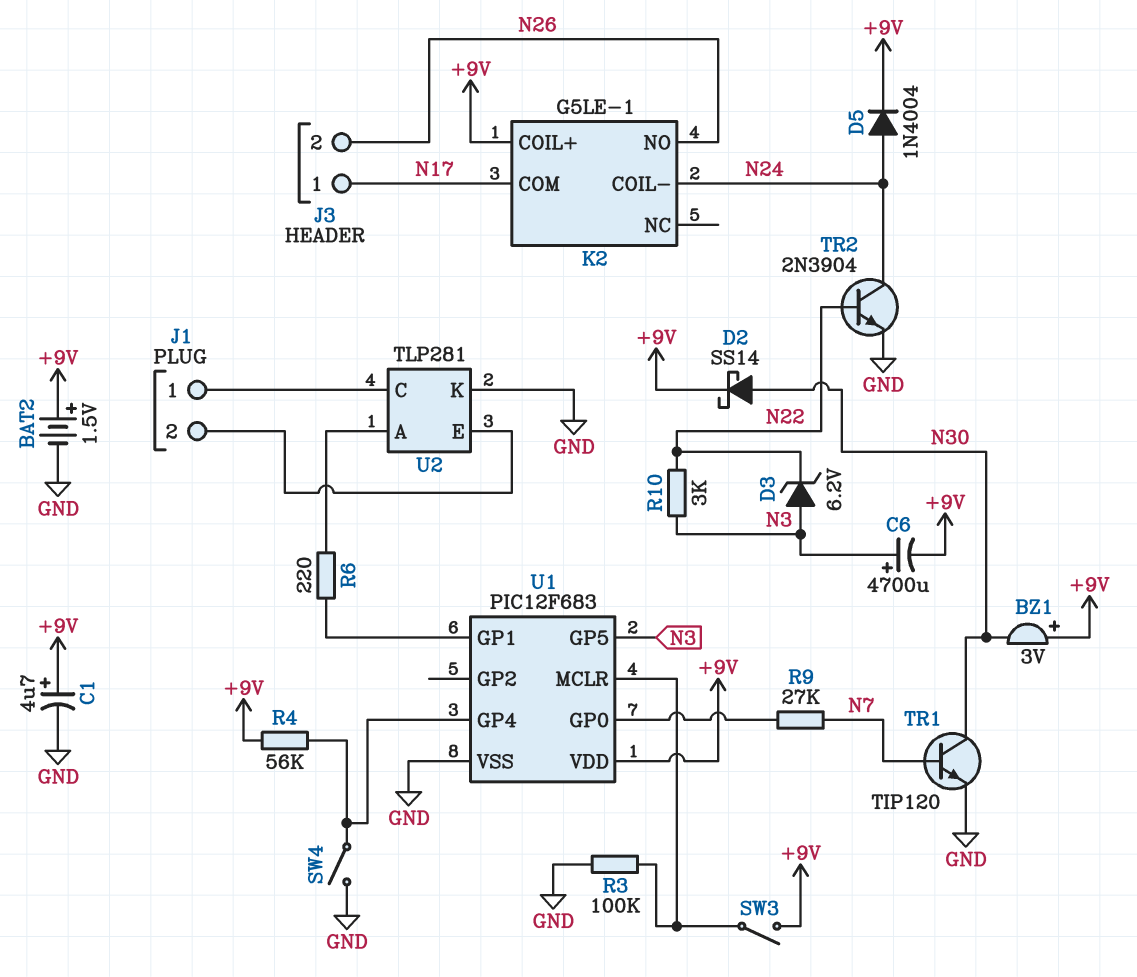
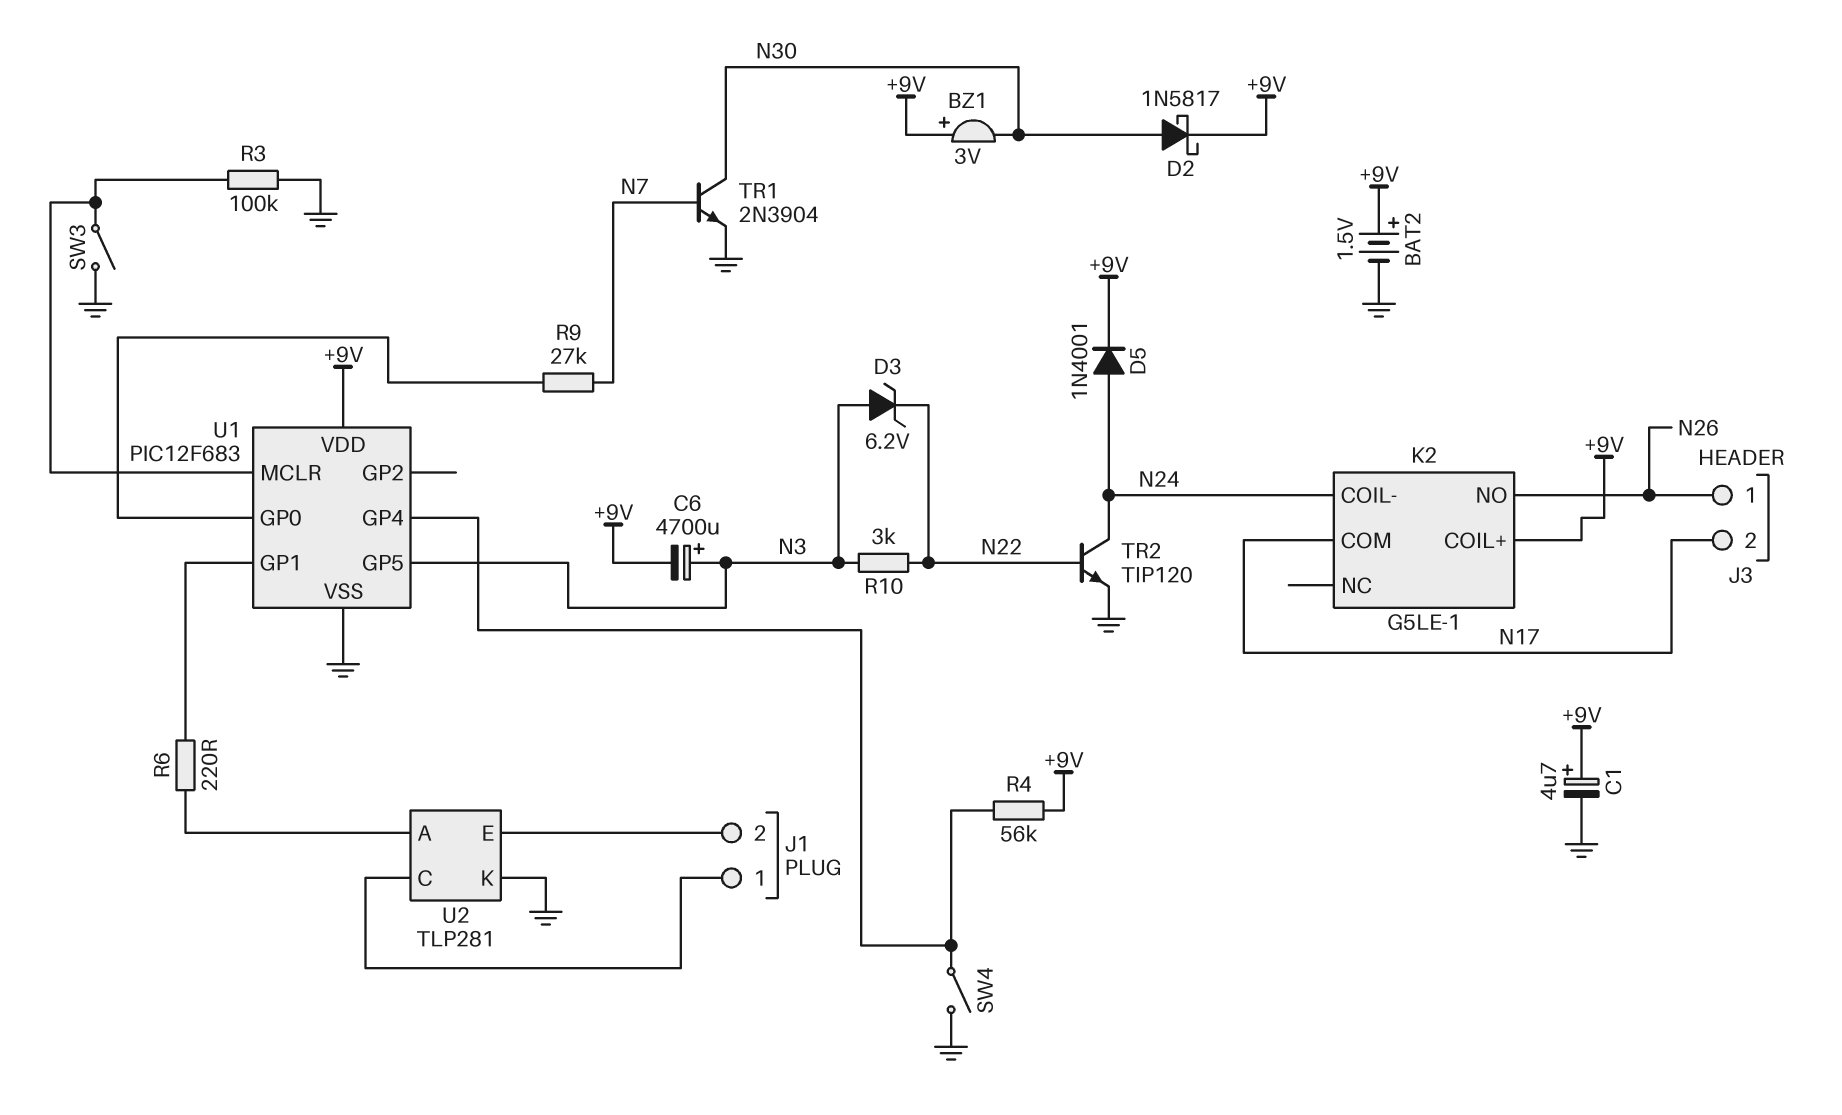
D2: schottky SS14 (A N30, K +9V) -> schottky 1N5817 (A N30, K +9V)
D5: diode 1N4004 (A N24, K +9V) -> diode 1N4001 (A N24, K +9V)
J3 pin 1: N17 -> N26
J3 pin 2: N26 -> N17
SW3: switch (+9V, U1/MCLR) -> switch (GND, U1/MCLR)
TR1: NPN TIP120 (B N7, C N30, E GND) -> NPN 2N3904 (B N7, C N30, E GND)
TR2: NPN 2N3904 (B N22, C N24, E GND) -> NPN TIP120 (B N22, C N24, E GND)

